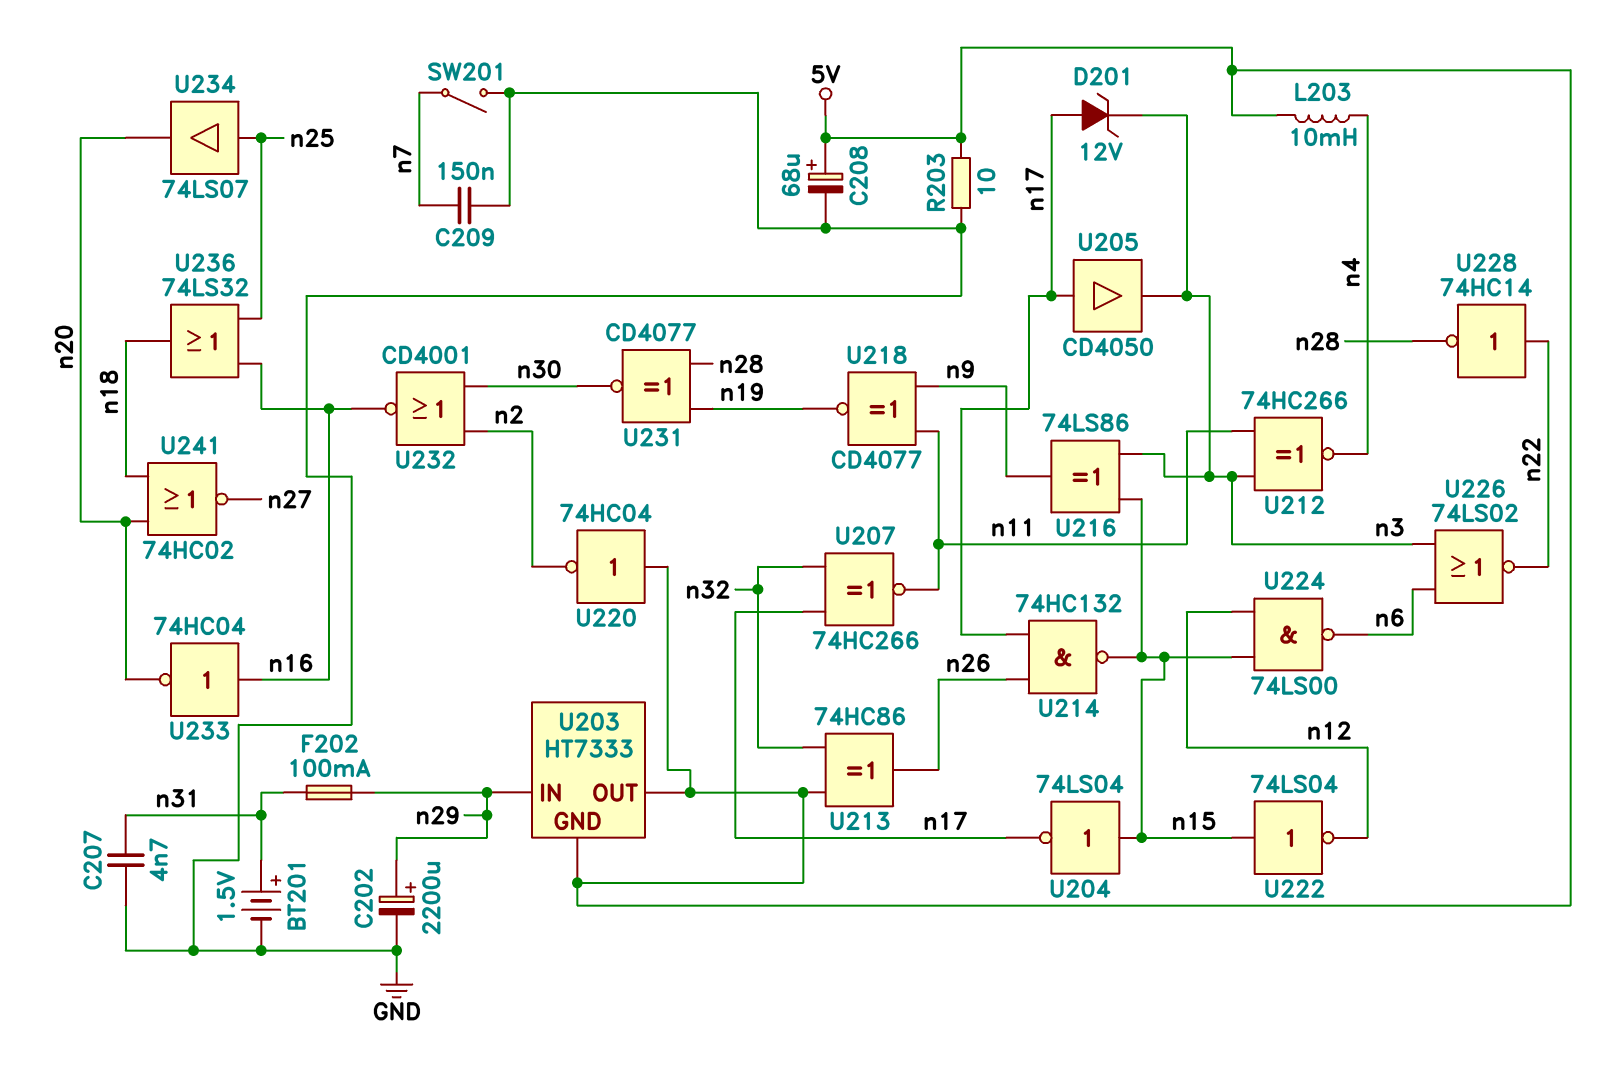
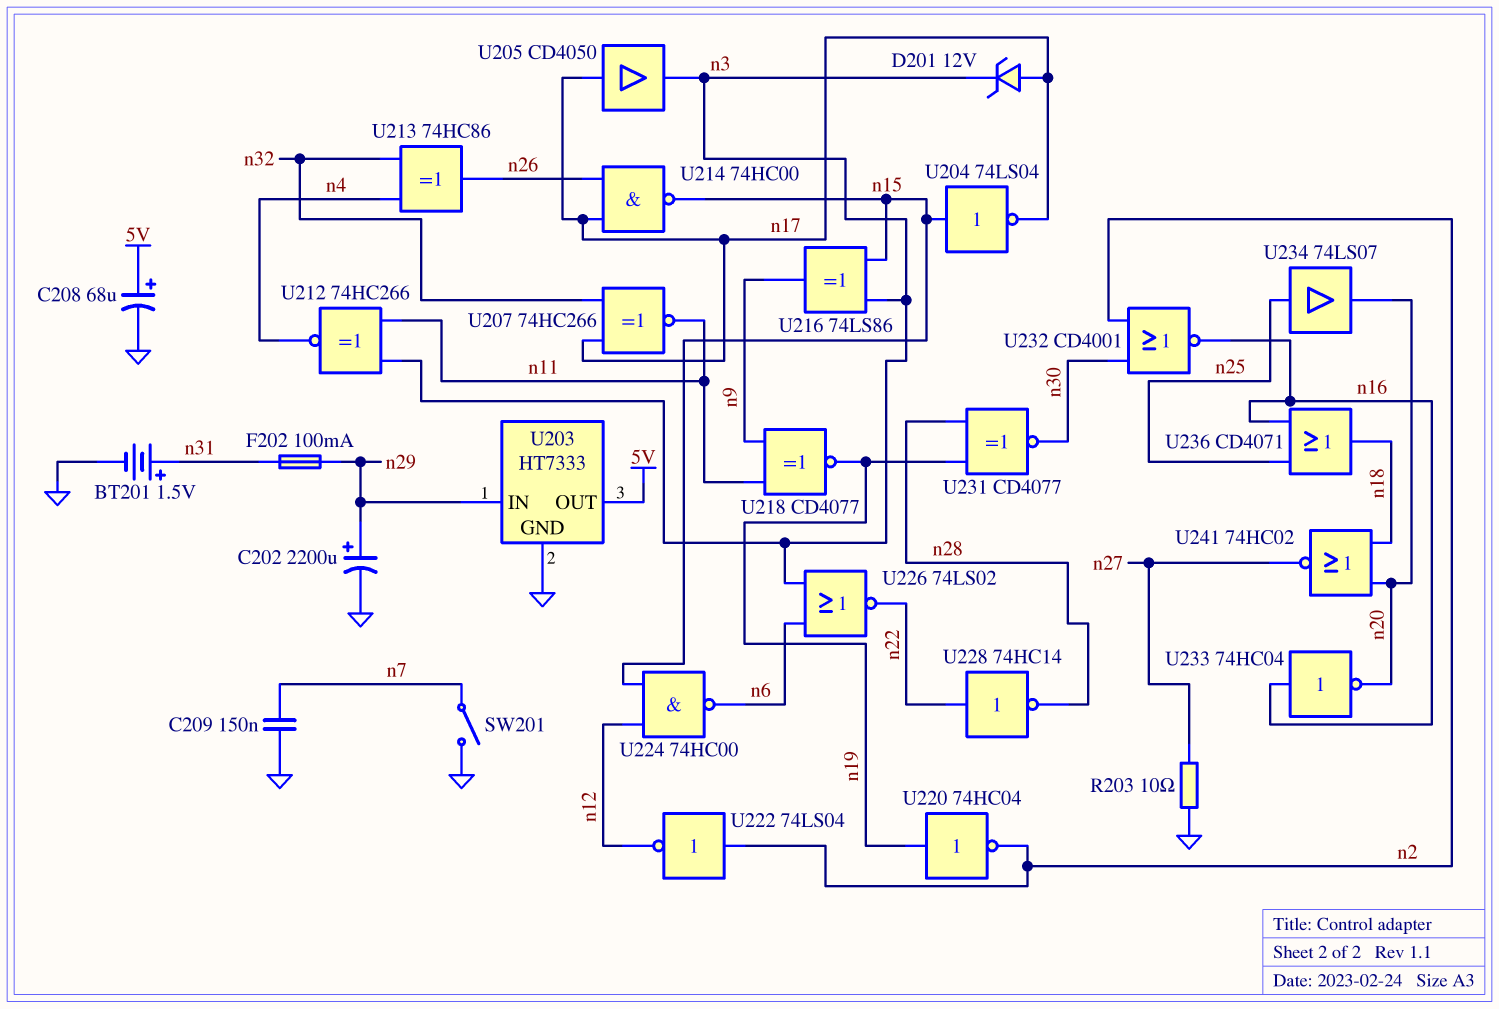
C207: 4.7nF (GND, n31) -> none
L203: 10mH (5V, n4) -> none
R203: 10 (5V, GND) -> 10 (GND, n27)
U203 pin GND: 5V -> GND
U213: XOR 74HC86 (in 5V, in n32, out n26) -> XOR 74HC86 (in n4, in n32, out n26)
U214: NAND 74HC132 (in n17, in n26, out n15) -> NAND 74HC00 (in n17, in n26, out n15)
U220: NOT 74HC04 (in 5V, out n2) -> NOT 74HC04 (in n19, out n2)
U222: NOT 74LS04 (in n15, out n12) -> NOT 74LS04 (in n2, out n12)
U224: NAND 74LS00 (in n12, in n15, out n6) -> NAND 74HC00 (in n12, in n15, out n6)
U236: OR 74LS32 (in n16, in n25, out n18) -> OR CD4071 (in n16, in n25, out n18)

